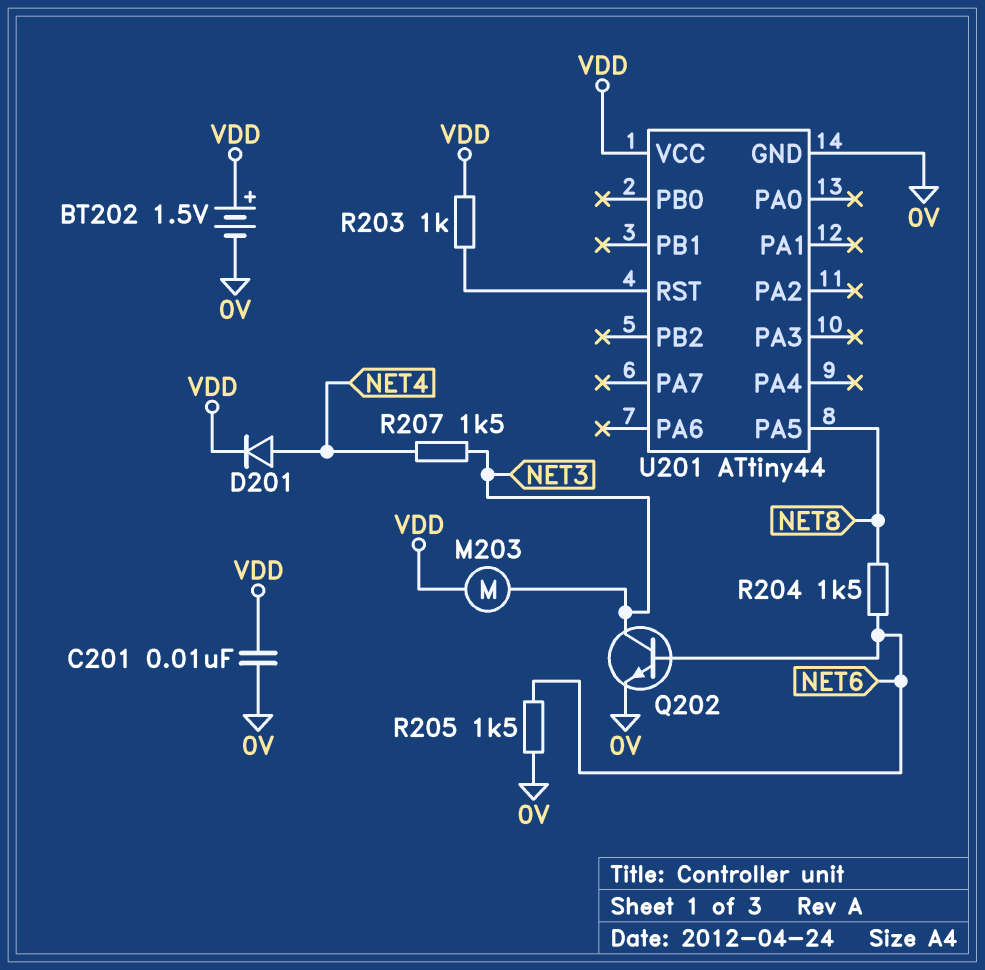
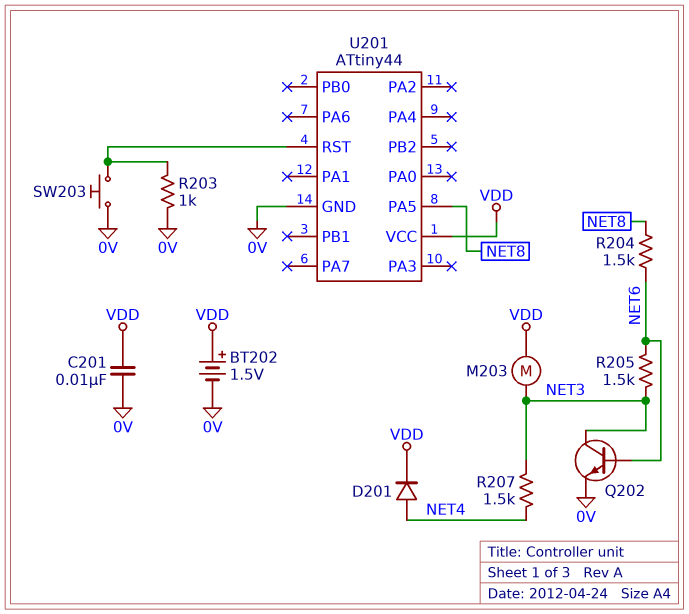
R203: 1k (U201/RST, VDD) -> 1k (0V, U201/RST)
R205: 1.5k (0V, NET6) -> 1.5k (NET3, NET6)
SW203: none -> button (0V, U201/RST)

